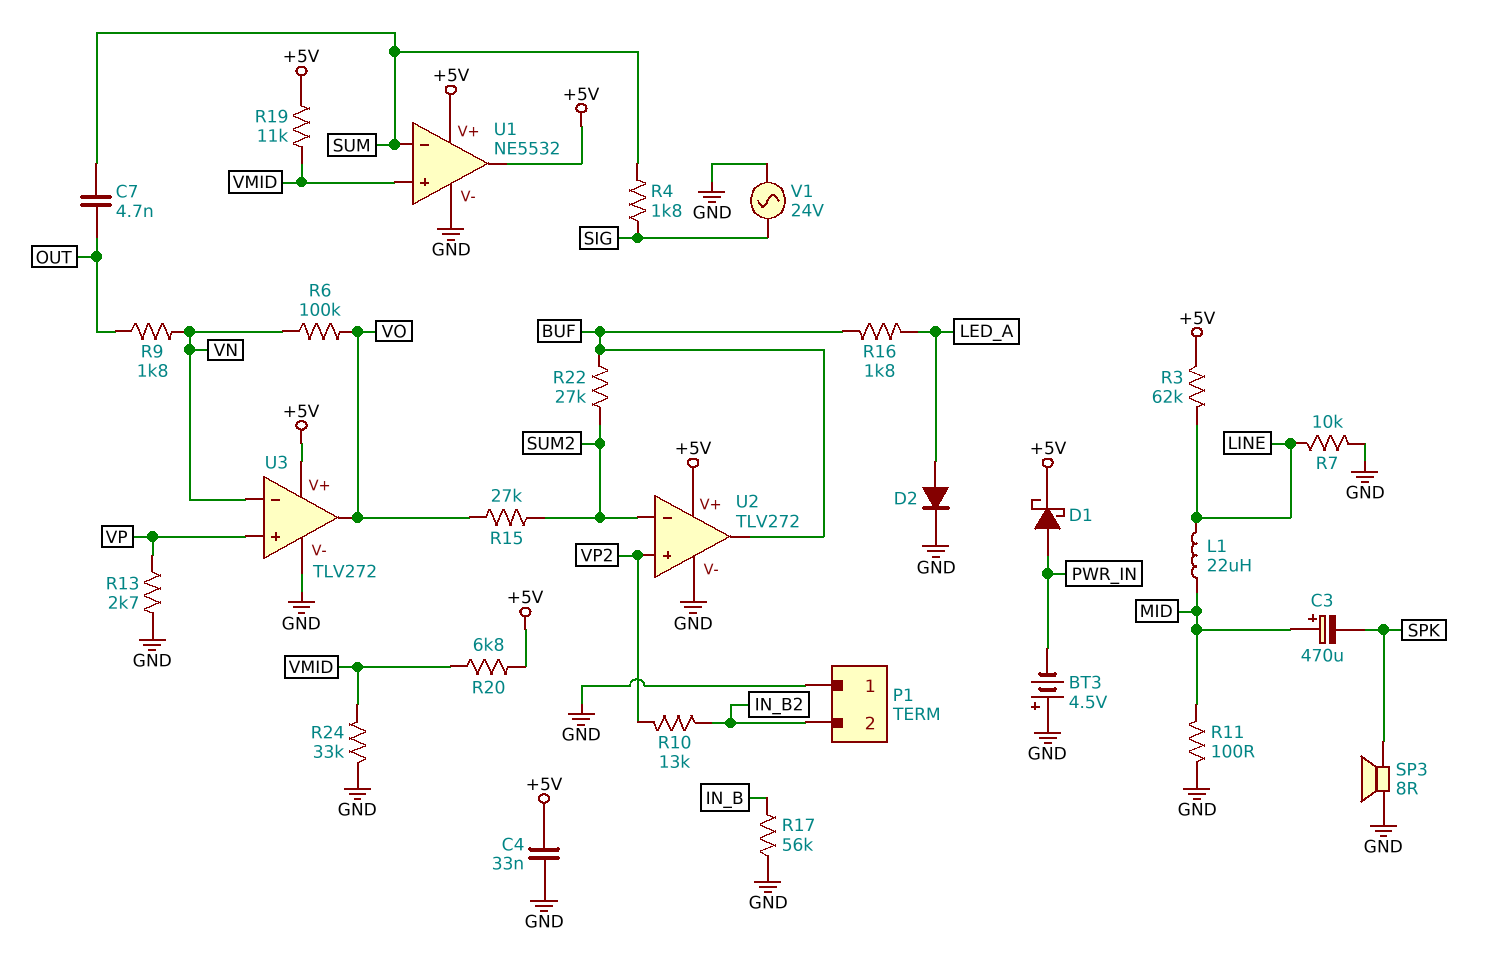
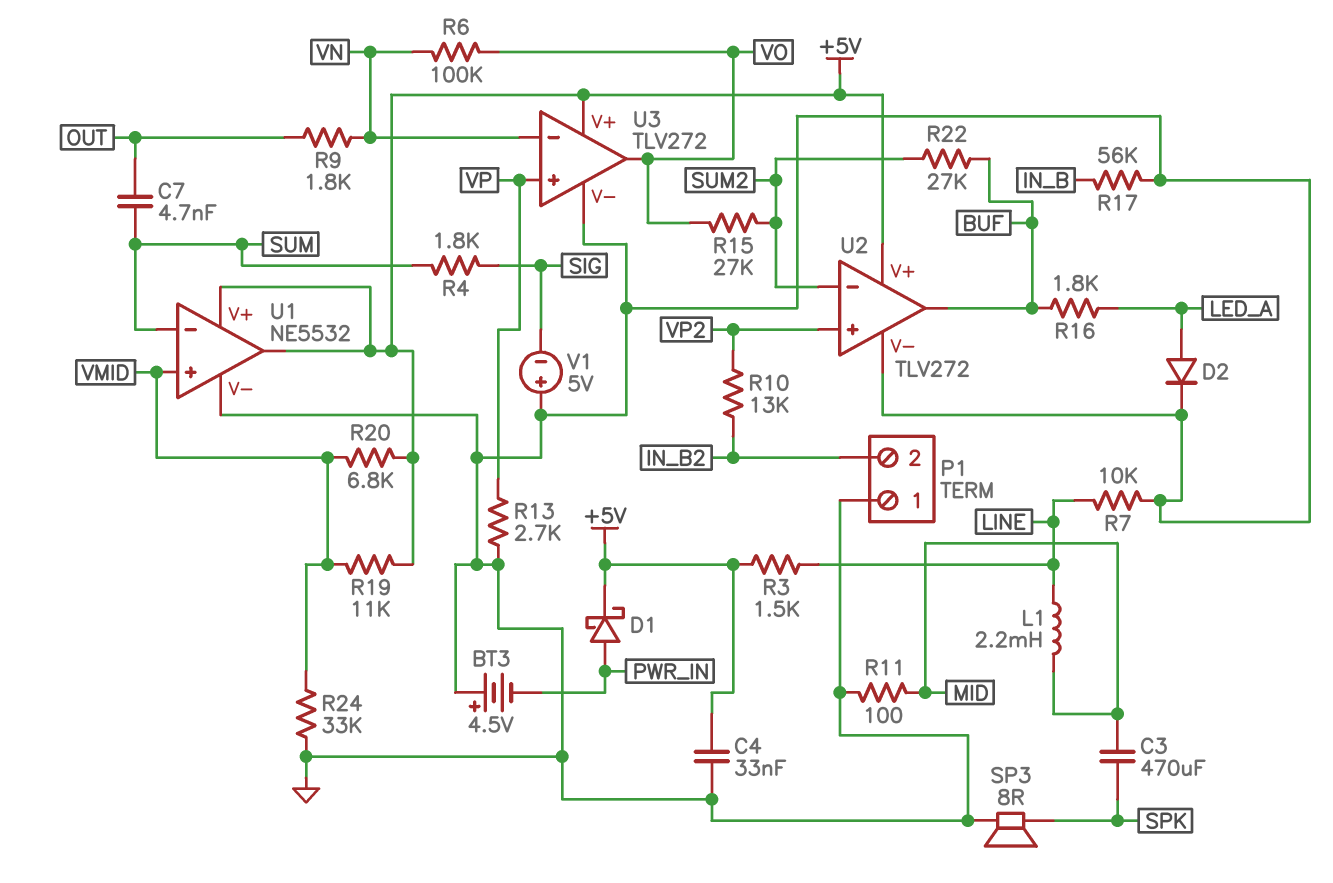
C3: 470uF (plus MID, minus SPK) -> 470uF (MID, SPK)
L1: 22uH (LINE, MID) -> 2.2mH (LINE, MID)
R3: 62k (+5V, LINE) -> 1.5k (+5V, LINE)
V1: AC 24V (GND, SIG) -> 5V (plus GND, minus SIG)

